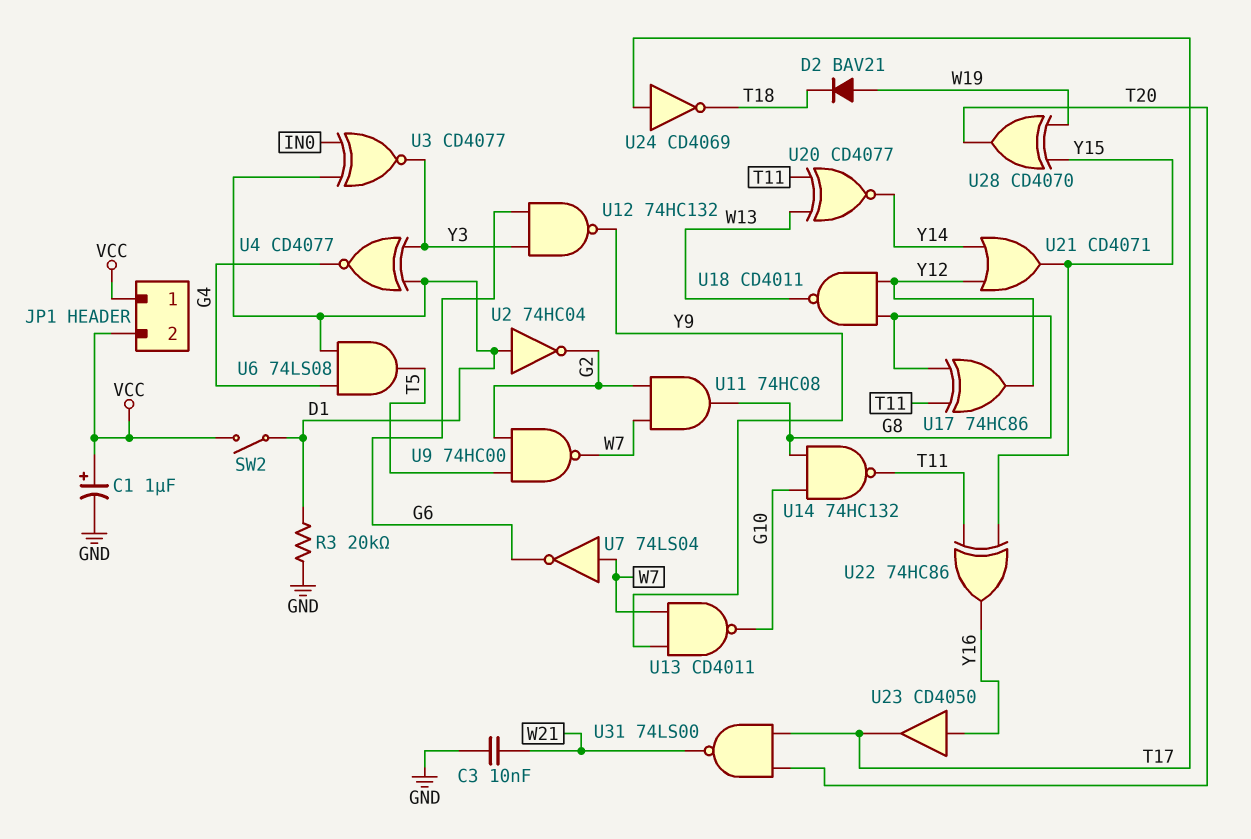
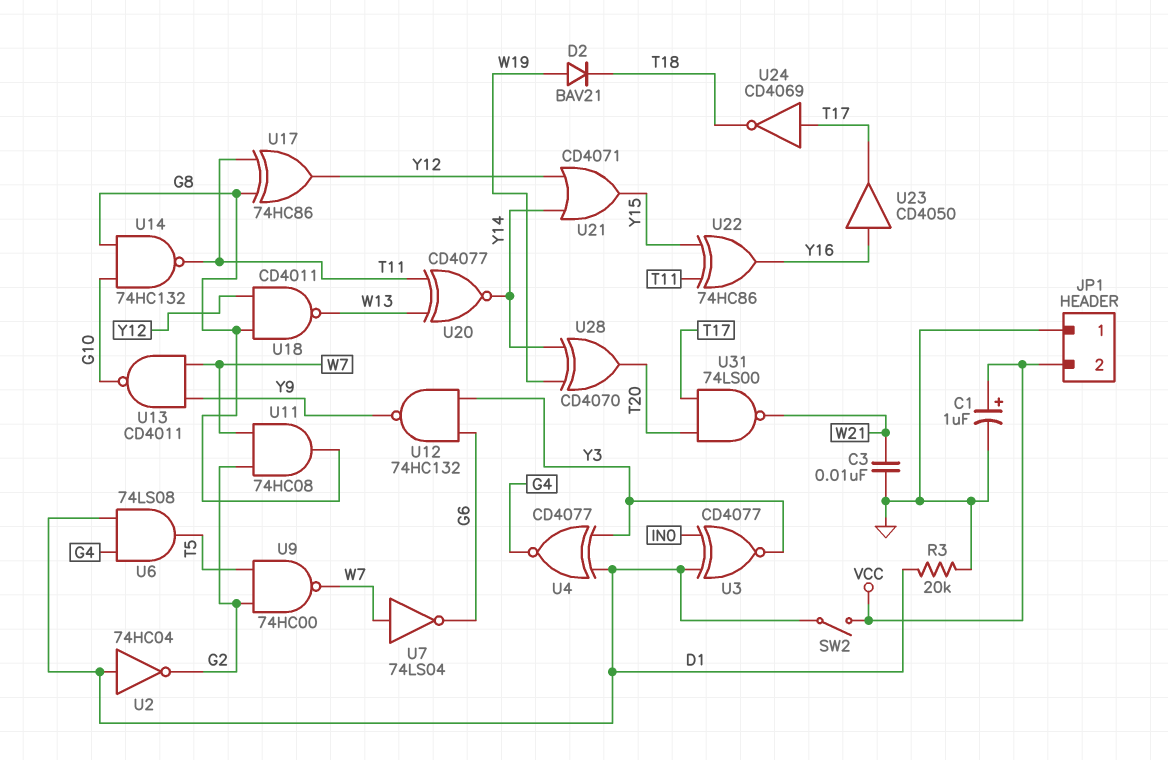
JP1 pin 1: VCC -> GND
U28: XOR CD4070 (in W19, in Y15, out T20) -> XOR CD4070 (in W19, in Y14, out T20)

